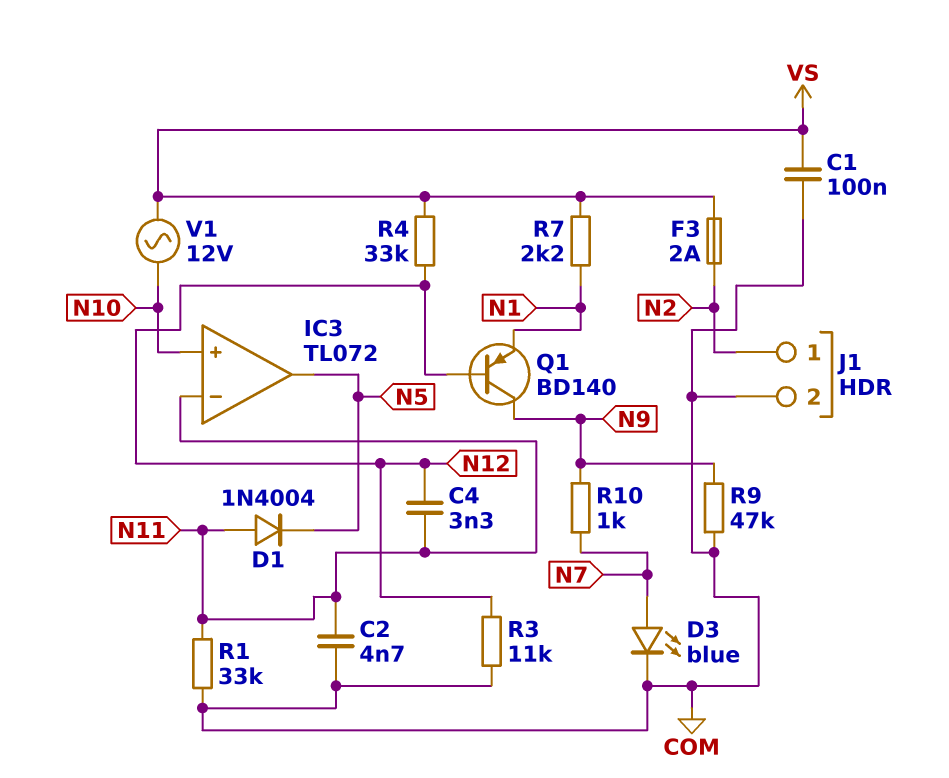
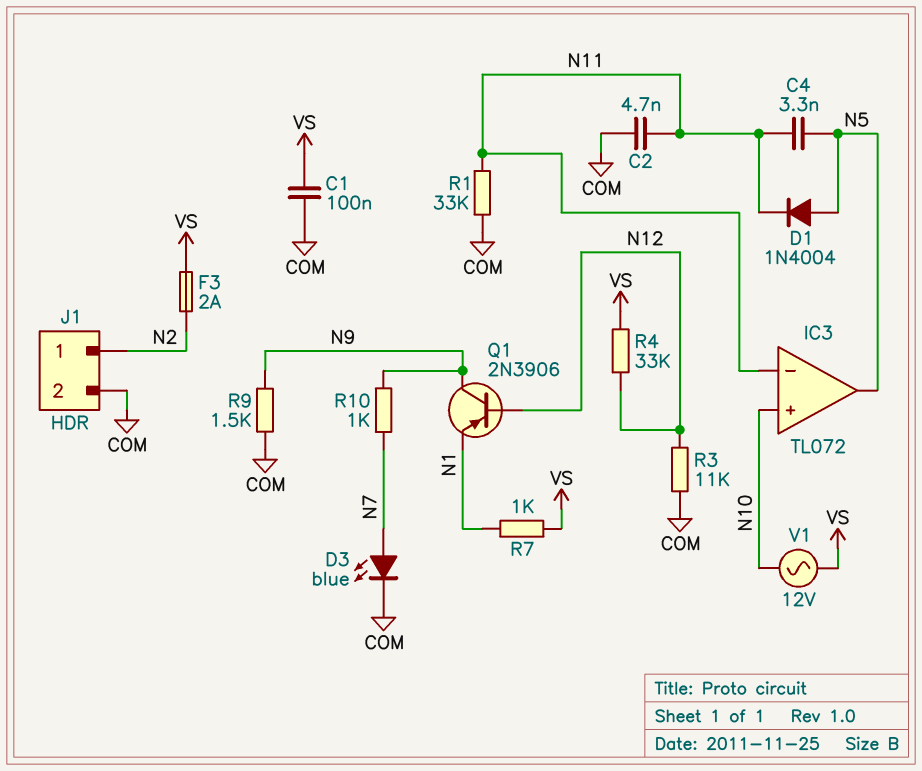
C4: 3.3nF (N11, N12) -> 3.3nF (N5, N11)
D1: diode 1N4004 (A N11, K N5) -> diode 1N4004 (A N5, K N11)
Q1: PNP BD140 (B N12, C N9, E N1) -> PNP 2N3906 (B N12, C N9, E N1)
R7: 2.2k (N1, VS) -> 1k (N1, VS)
R9: 47k (COM, N9) -> 1.5k (COM, N9)

